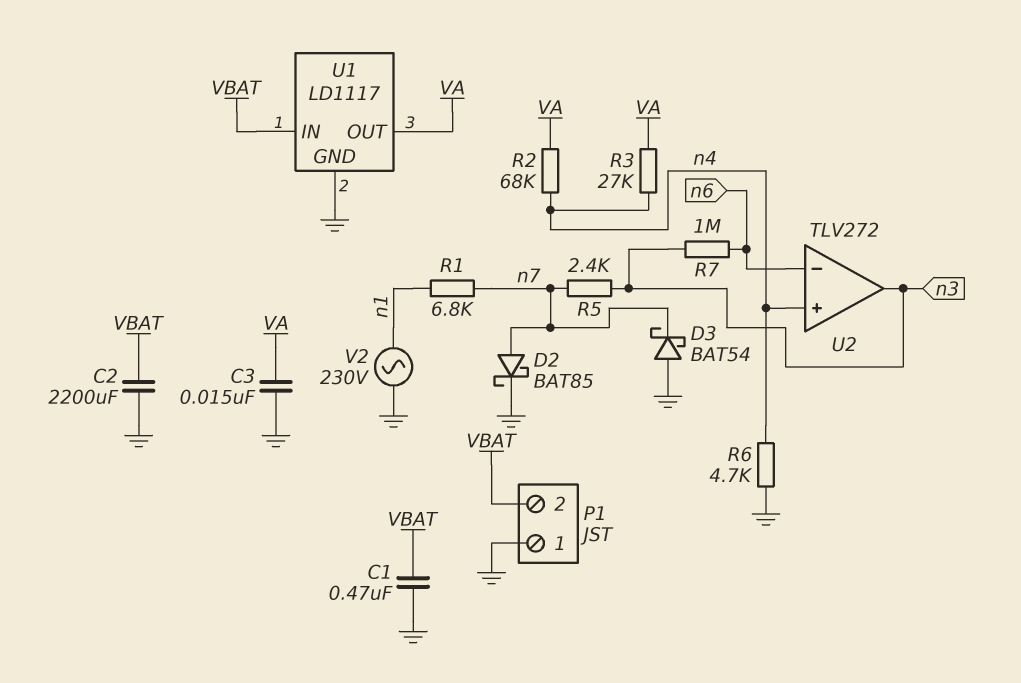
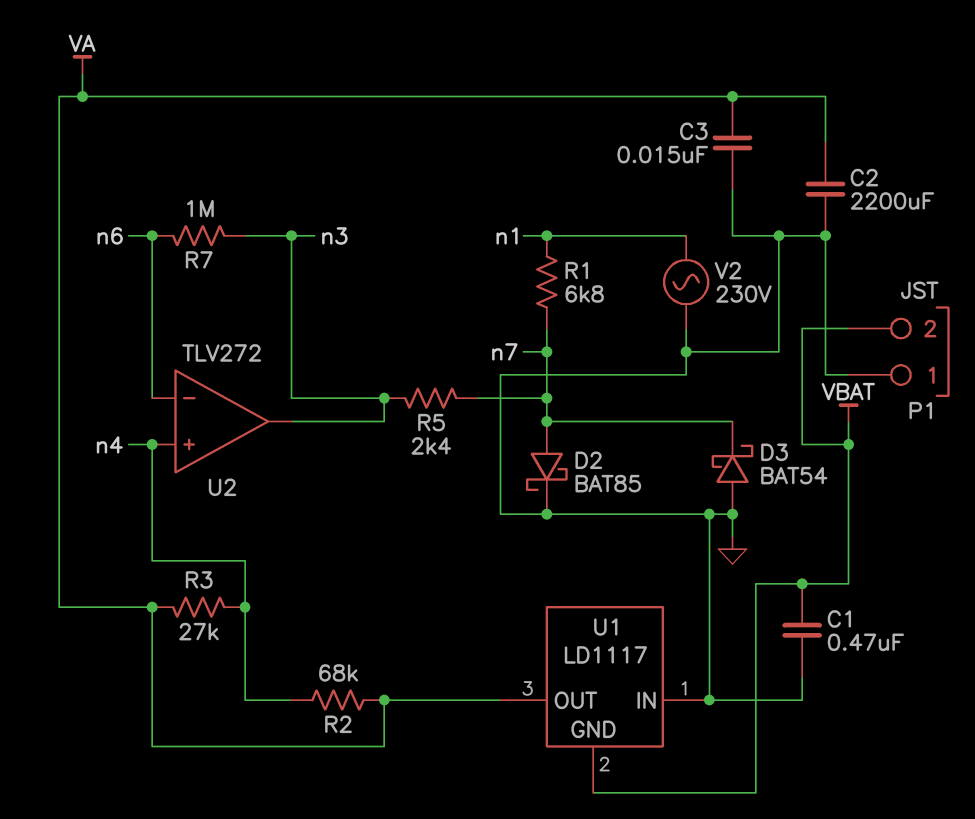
C2: 2200uF (GND, VBAT) -> 2200uF (GND, VA)
R6: 4.7k (GND, n4) -> none
U1 pin GND: GND -> VBAT
U1 pin IN: VBAT -> GND

